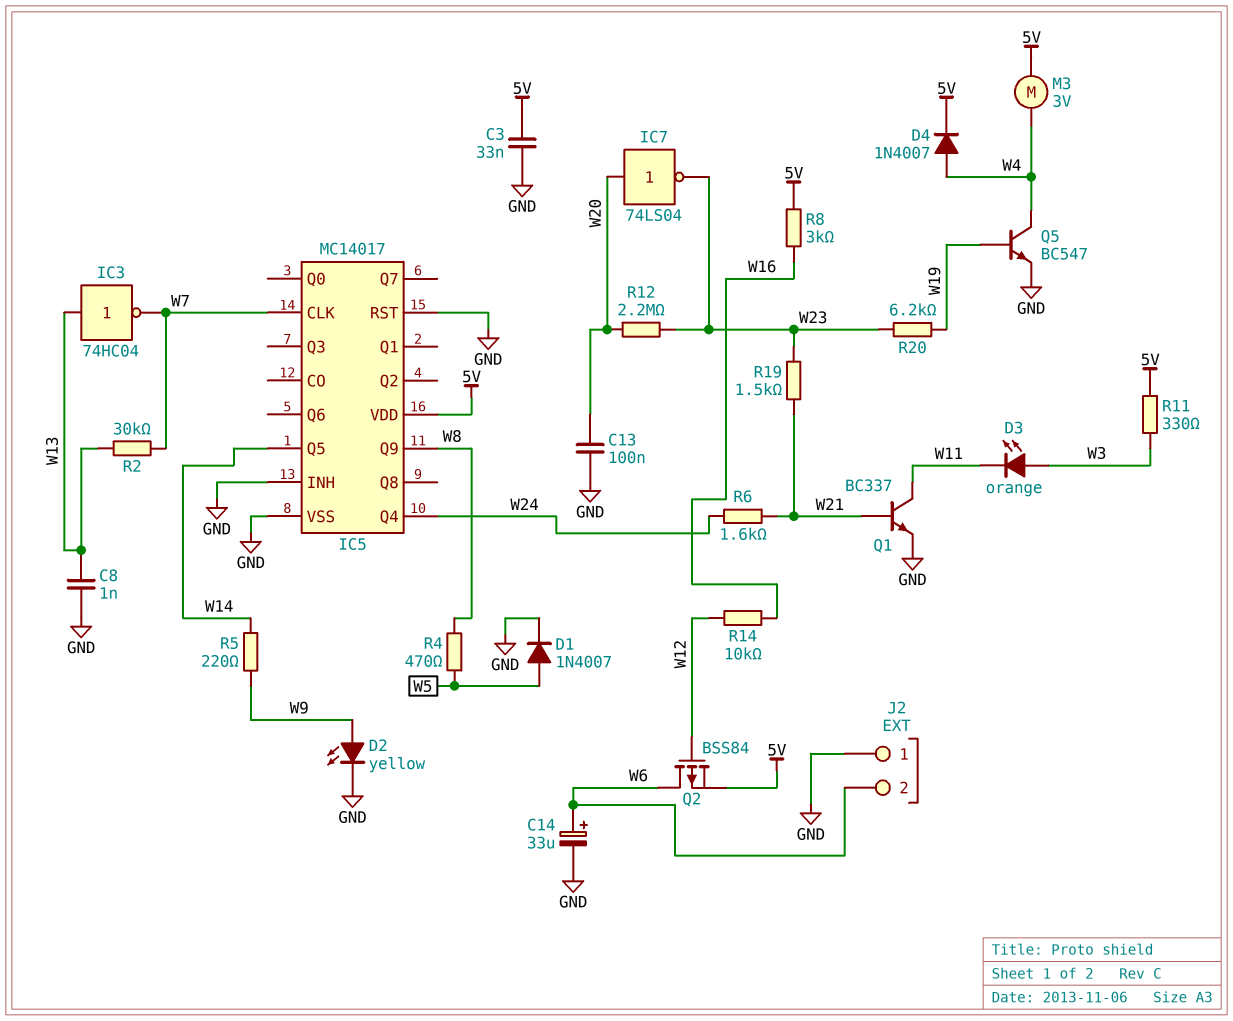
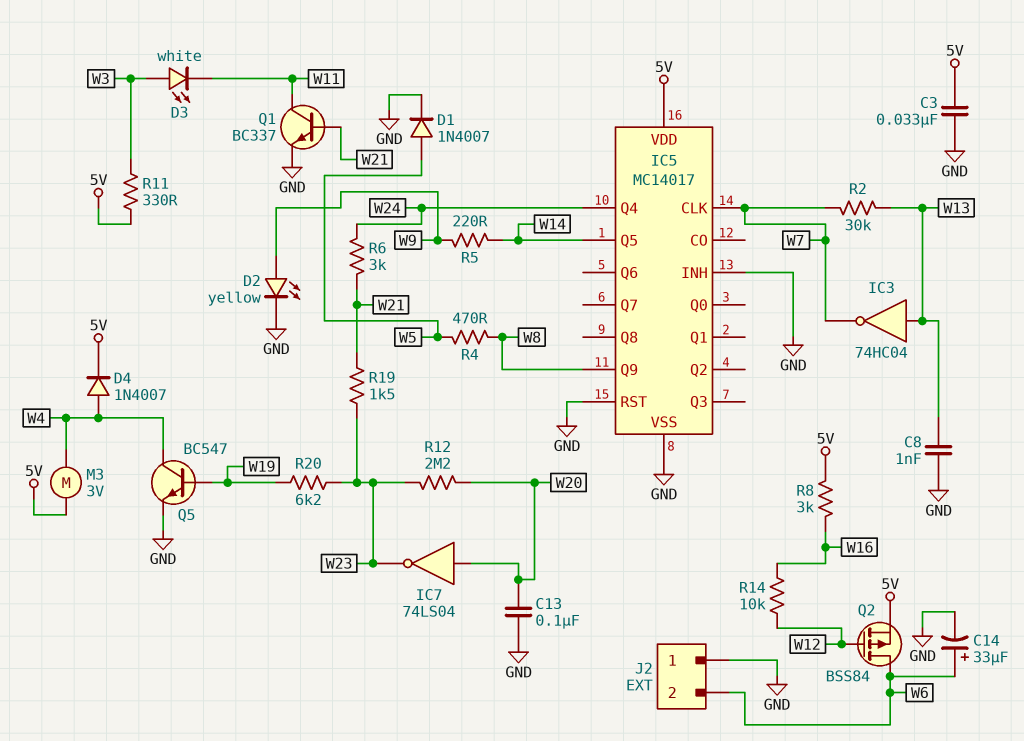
D3: LED orange (A W3, K W11) -> LED white (A W3, K W11)
R6: 1.6k (W21, W24) -> 3k (W21, W24)

